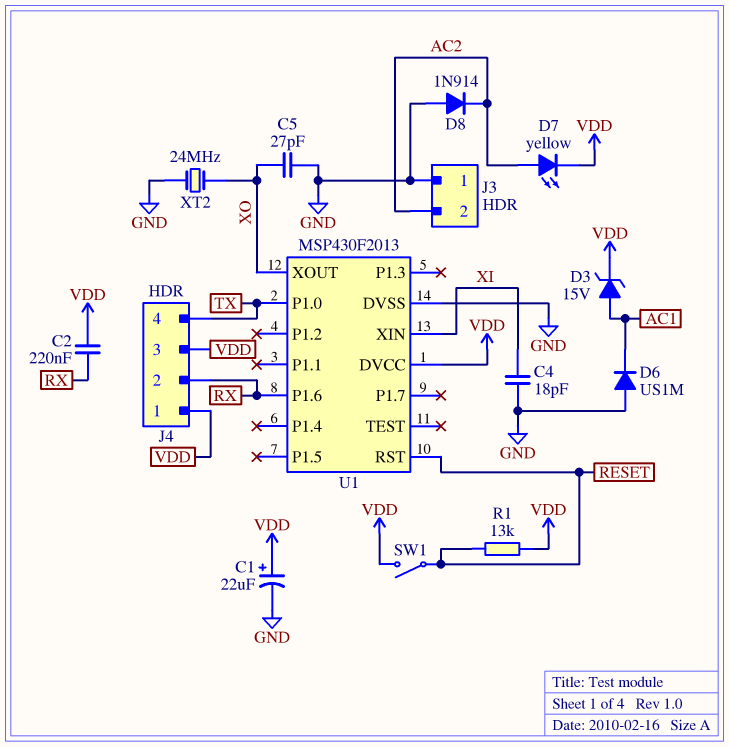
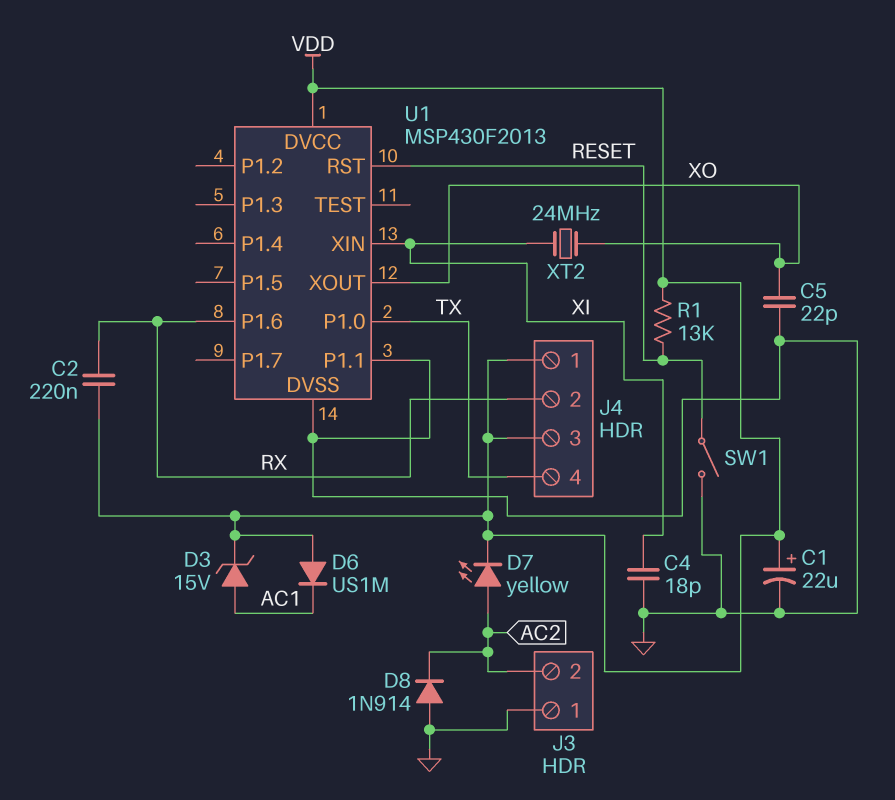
C5: 27pF (GND, XO) -> 22pF (GND, XO)
D6: diode US1M (A GND, K AC1) -> diode US1M (A VDD, K AC1)
SW1: switch (RESET, VDD) -> switch (GND, RESET)
U1 pin P1.1: none -> GND
XT2: 24MHz (GND, XO) -> 24MHz (XI, XO)

